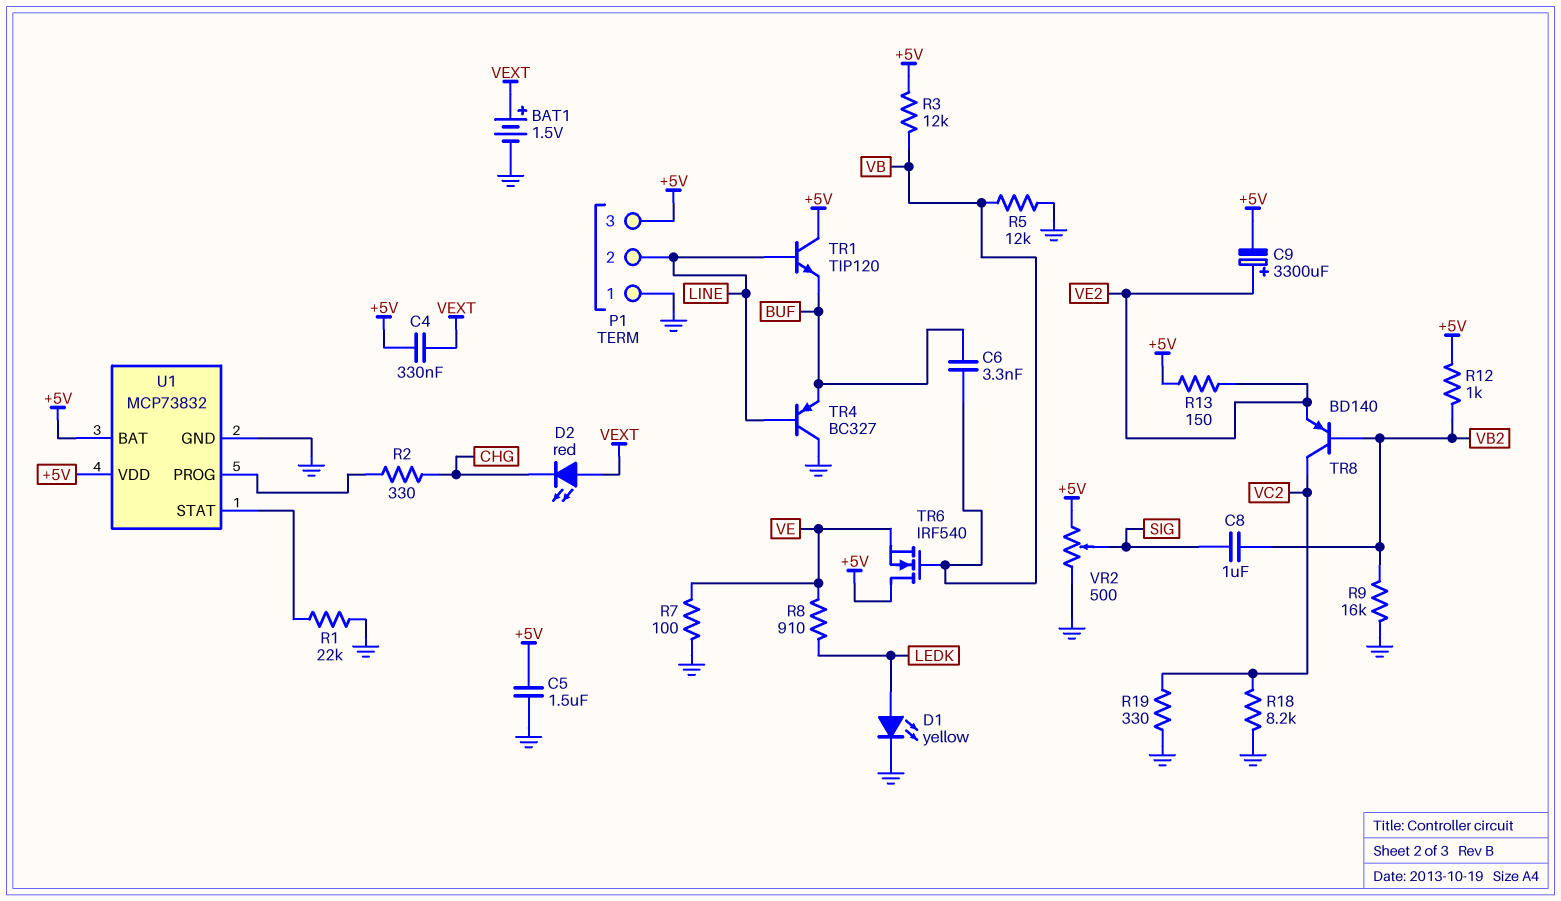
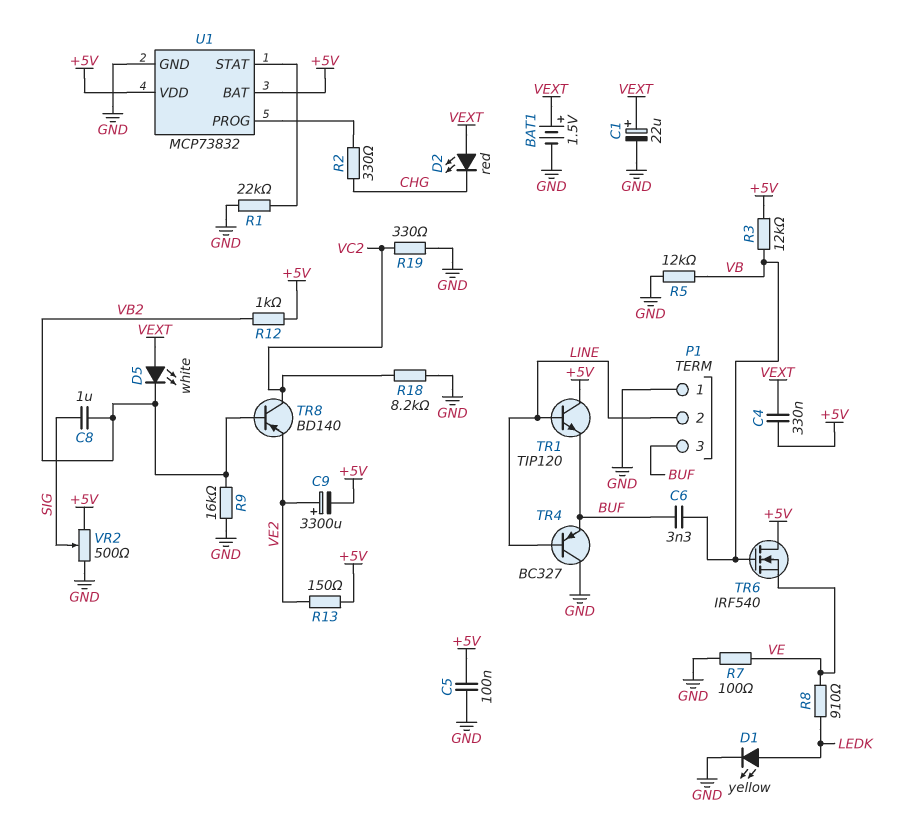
C1: none -> 22uF (plus VEXT, minus GND)
C5: 1.5uF (+5V, GND) -> 100nF (+5V, GND)
D5: none -> LED white (A VEXT, K VB2)
P1 pin 3: +5V -> BUF

